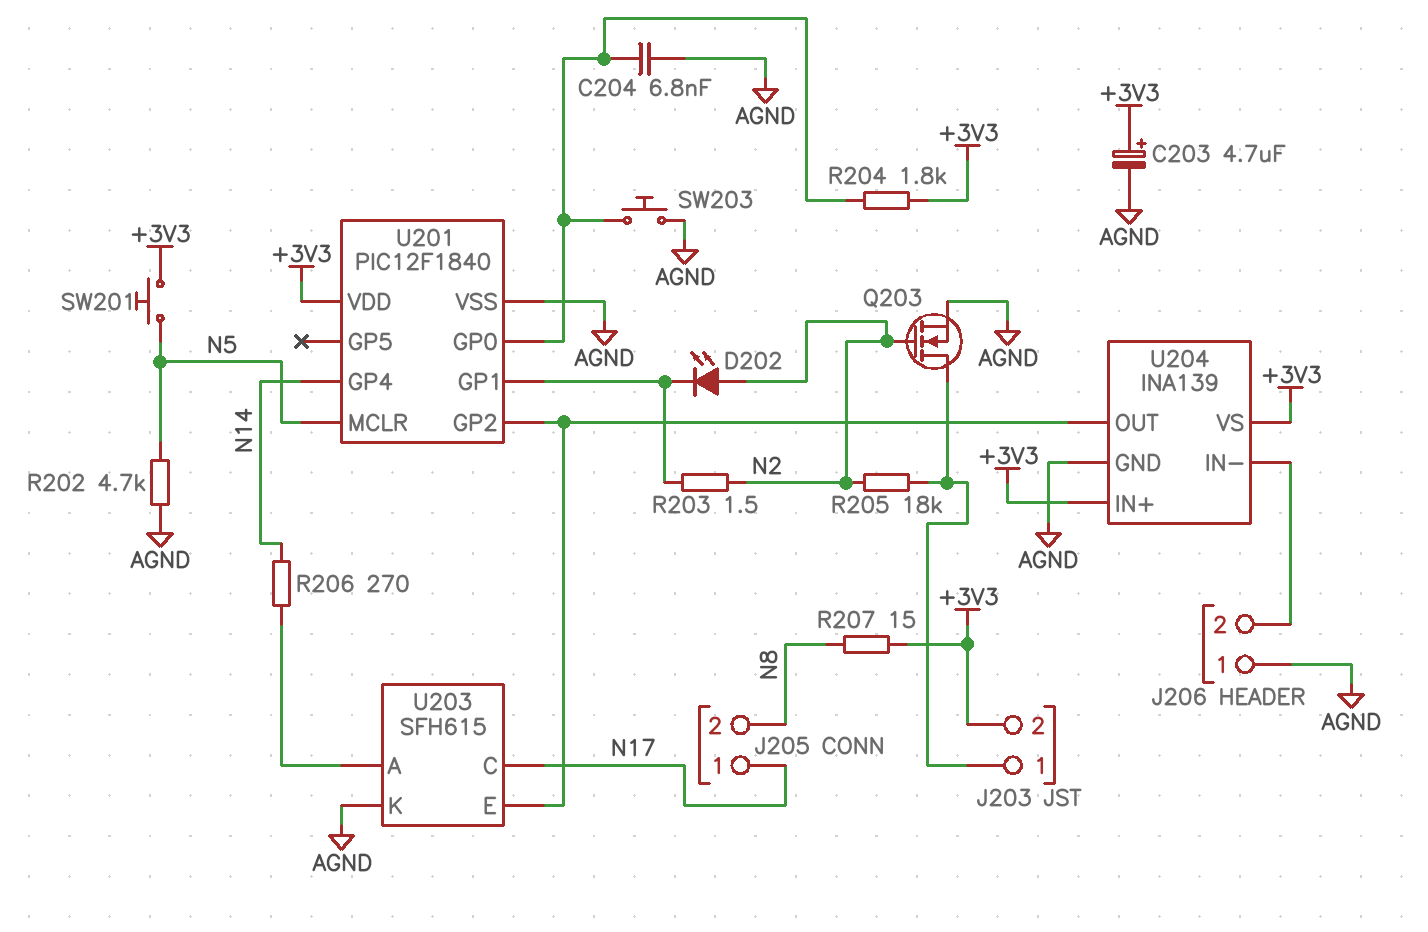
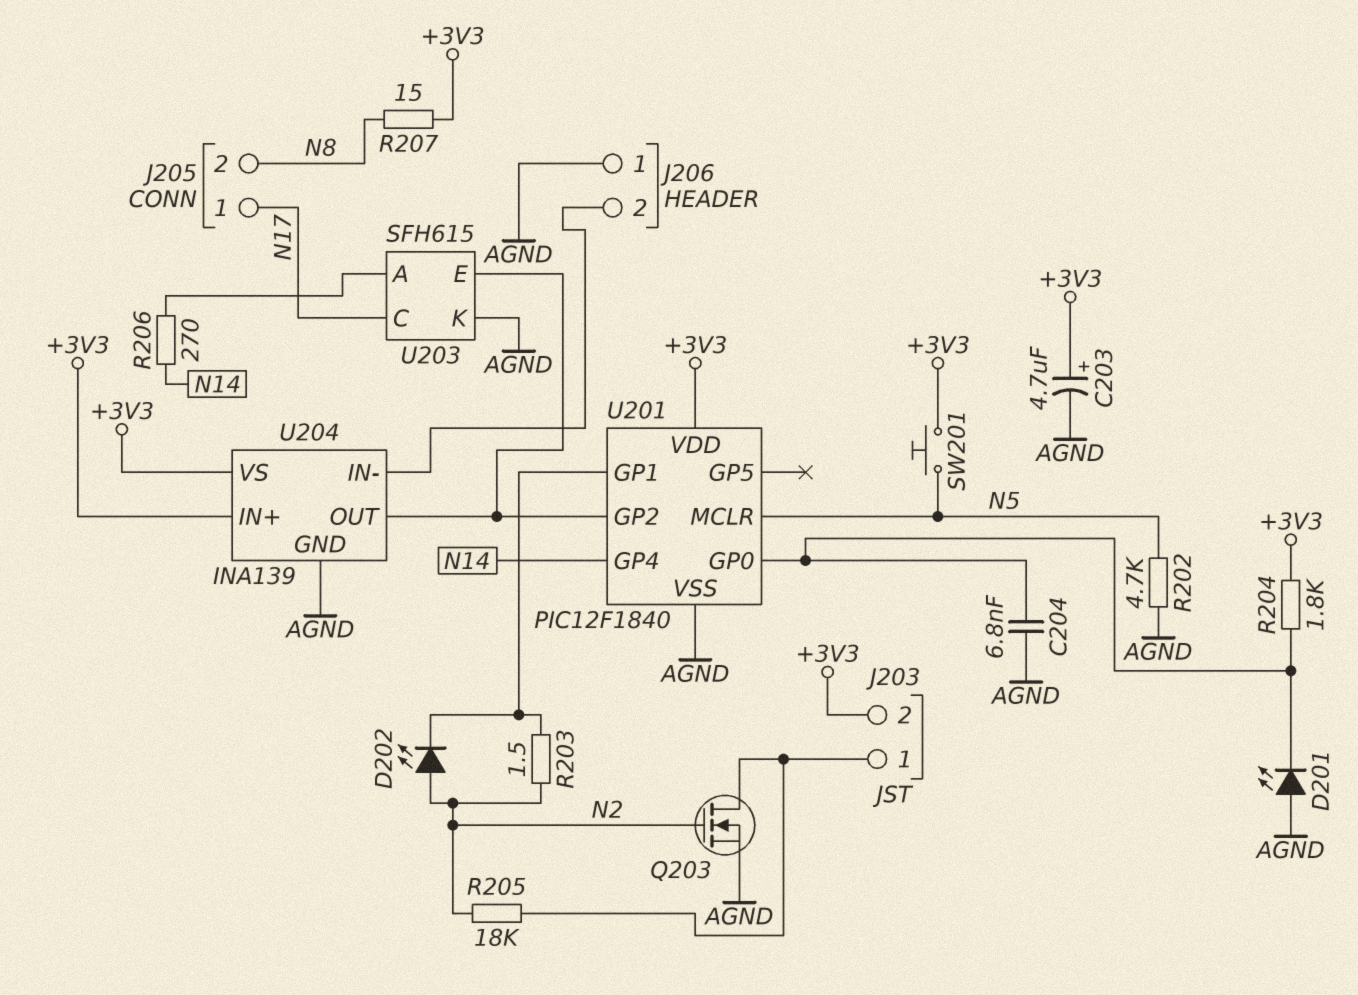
D201: none -> LED (A AGND, K U201/GP0)
SW203: button (AGND, U201/GP0) -> none

